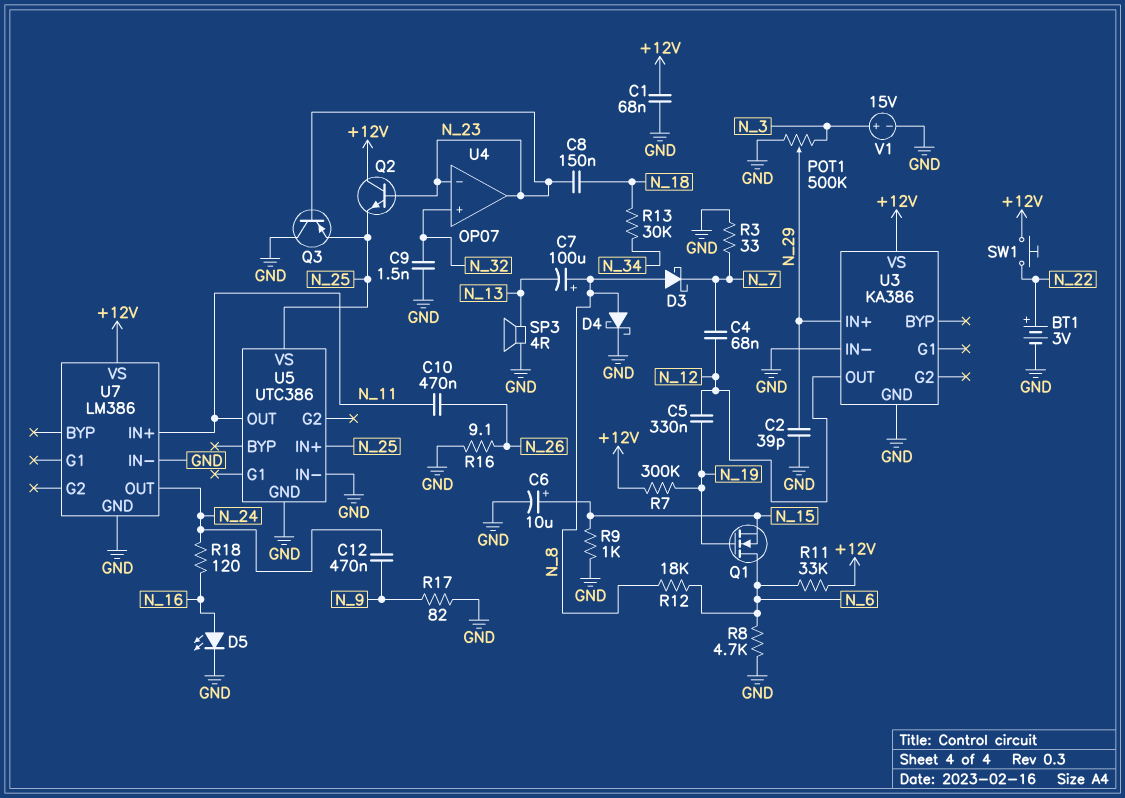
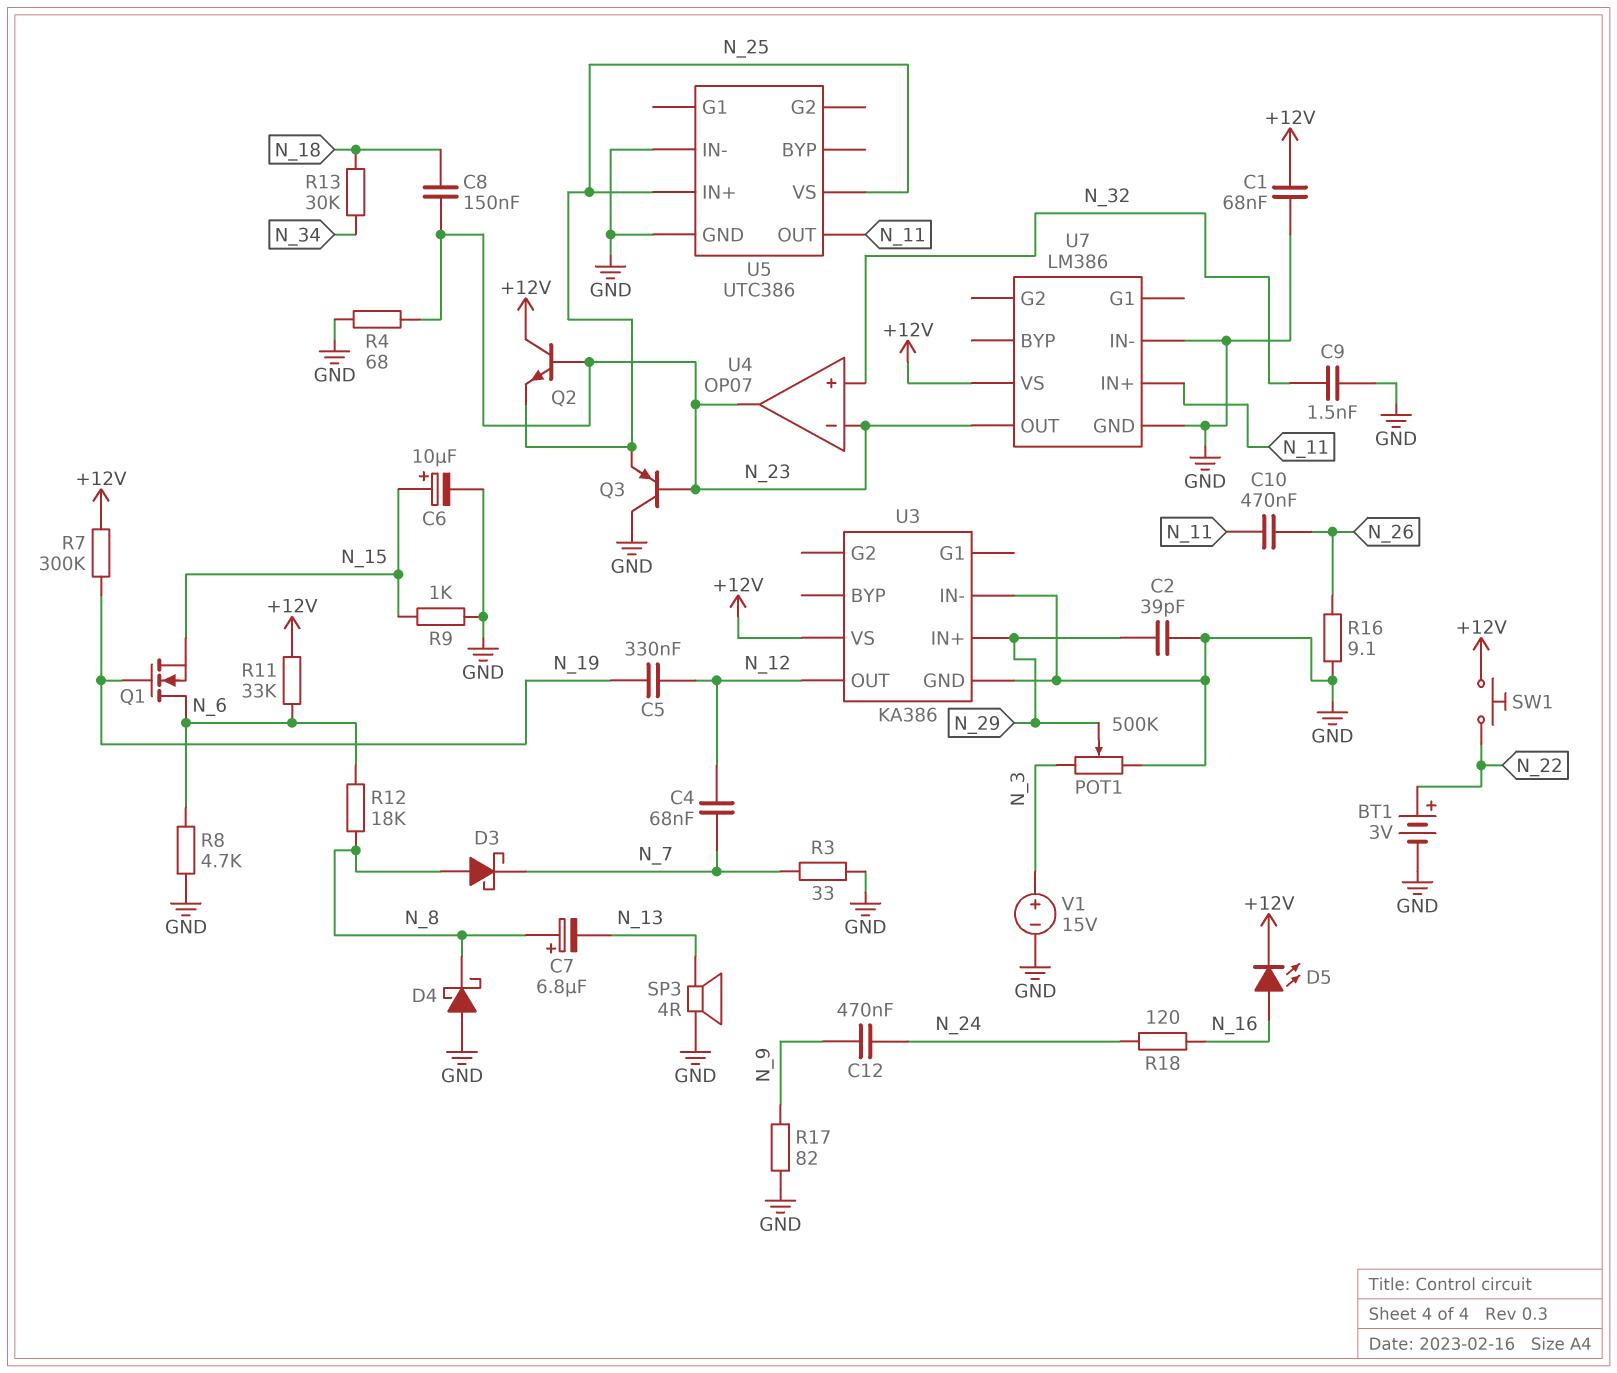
C7: 100uF (plus N_8, minus N_13) -> 6.8uF (plus N_8, minus N_13)
D4: schottky (A N_8, K GND) -> schottky (A GND, K N_8)
D5: LED (A N_16, K GND) -> LED (A N_16, K +12V)
R4: none -> 68 (GND, N_23)
U7 pin OUT: N_24 -> N_23

